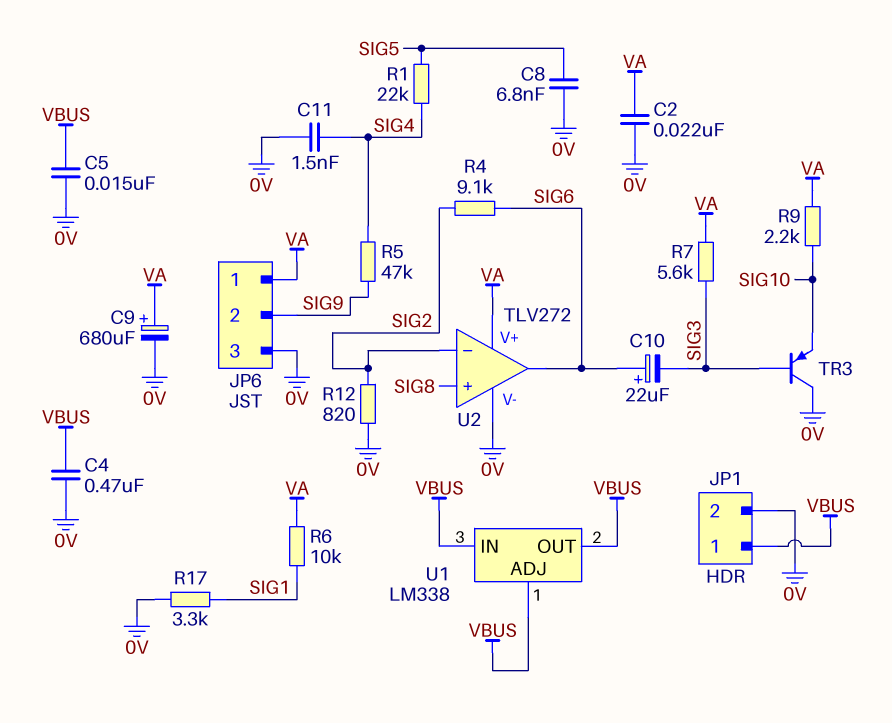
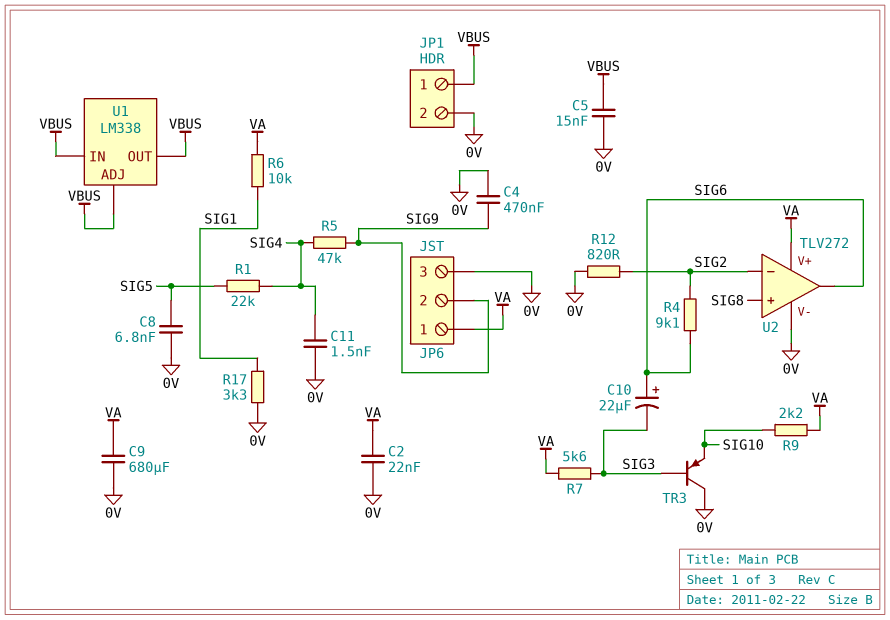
C4: 470nF (0V, VBUS) -> 470nF (0V, SIG9)
C9: 680uF (plus VA, minus 0V) -> 680uF (0V, VA)

